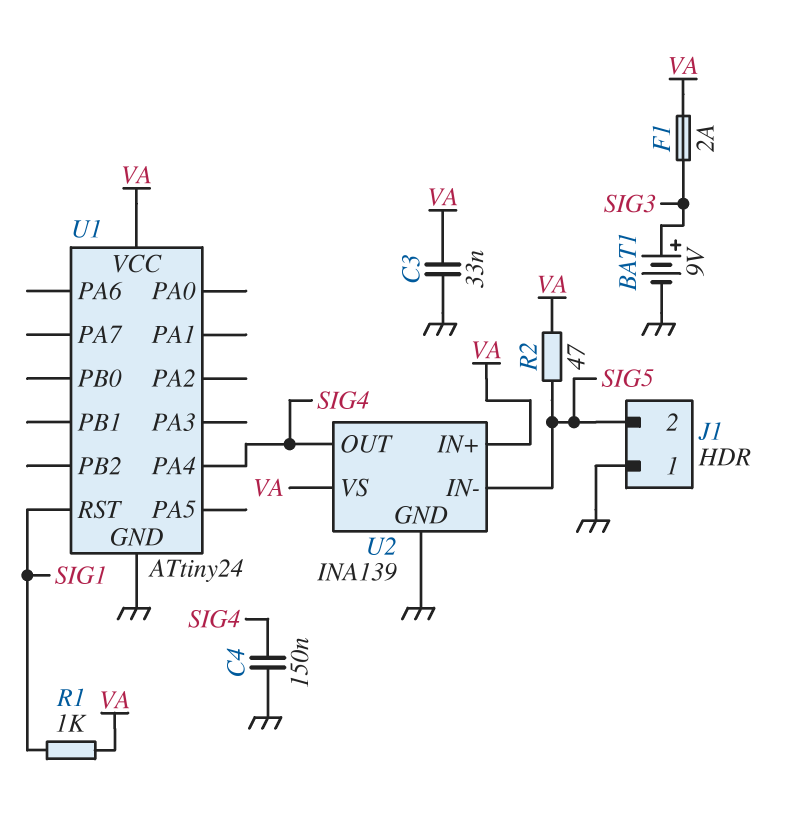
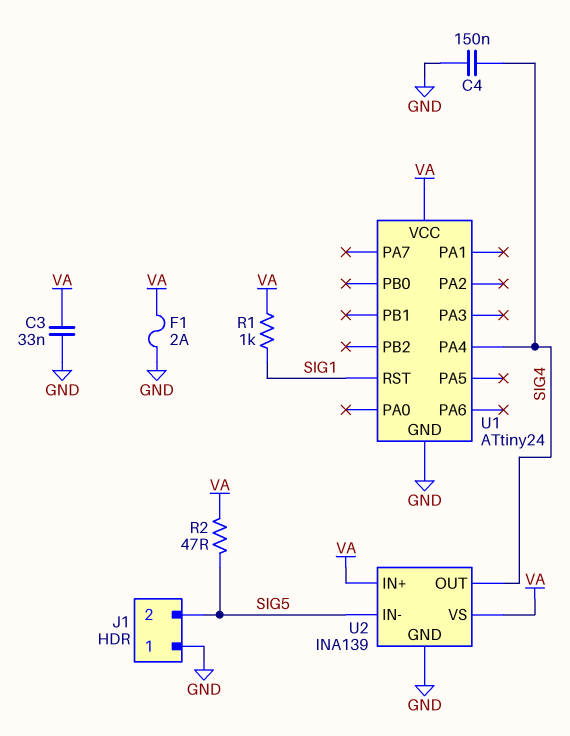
BAT1: 9V (plus SIG3, minus GND) -> none
F1: 2A (SIG3, VA) -> 2A (GND, VA)

